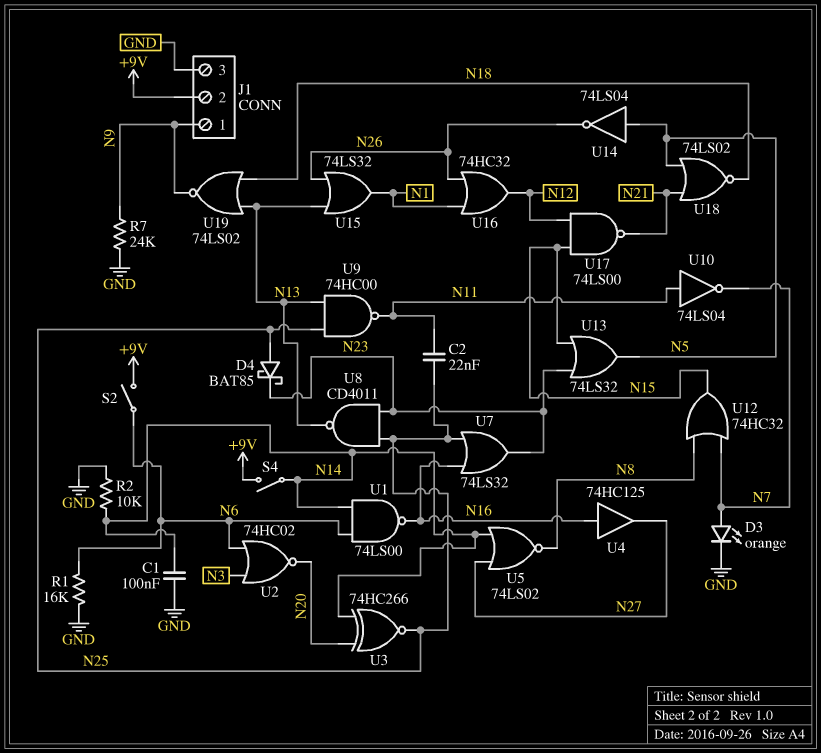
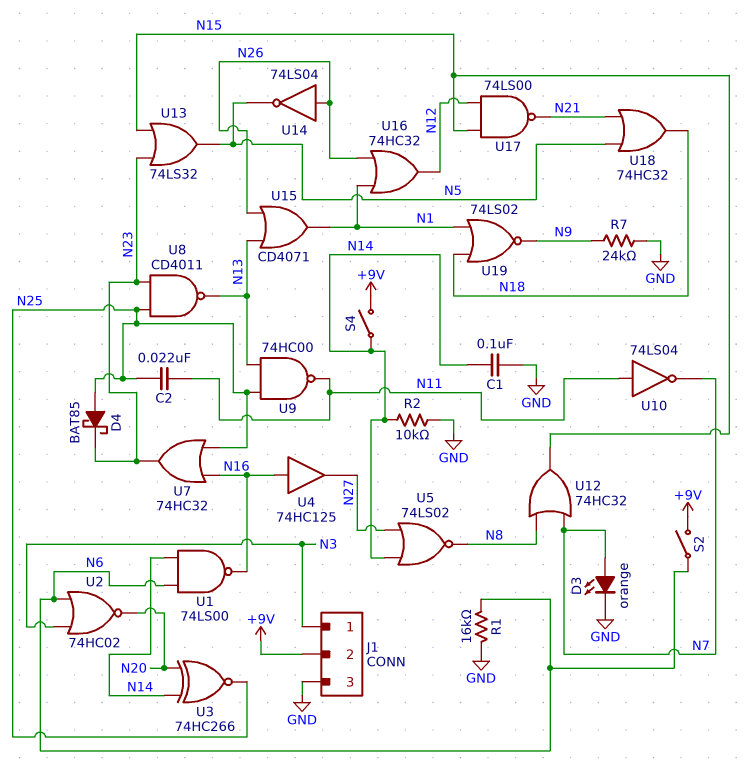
J1 pin 1: N9 -> N3
U7: OR 74LS32 (in N16, in N25, out N23) -> OR 74HC32 (in N16, in N25, out N23)
U14: NOT 74LS04 (in N5, out N26) -> NOT 74LS04 (in N26, out N5)
U15: OR 74LS32 (in N13, in N26, out N1) -> OR CD4071 (in N13, in N26, out N1)
U18: NOR 74LS02 (in N5, in N21, out N18) -> OR 74HC32 (in N5, in N21, out N18)
U19: NOR 74LS02 (in N13, in N18, out N9) -> NOR 74LS02 (in N1, in N18, out N9)

